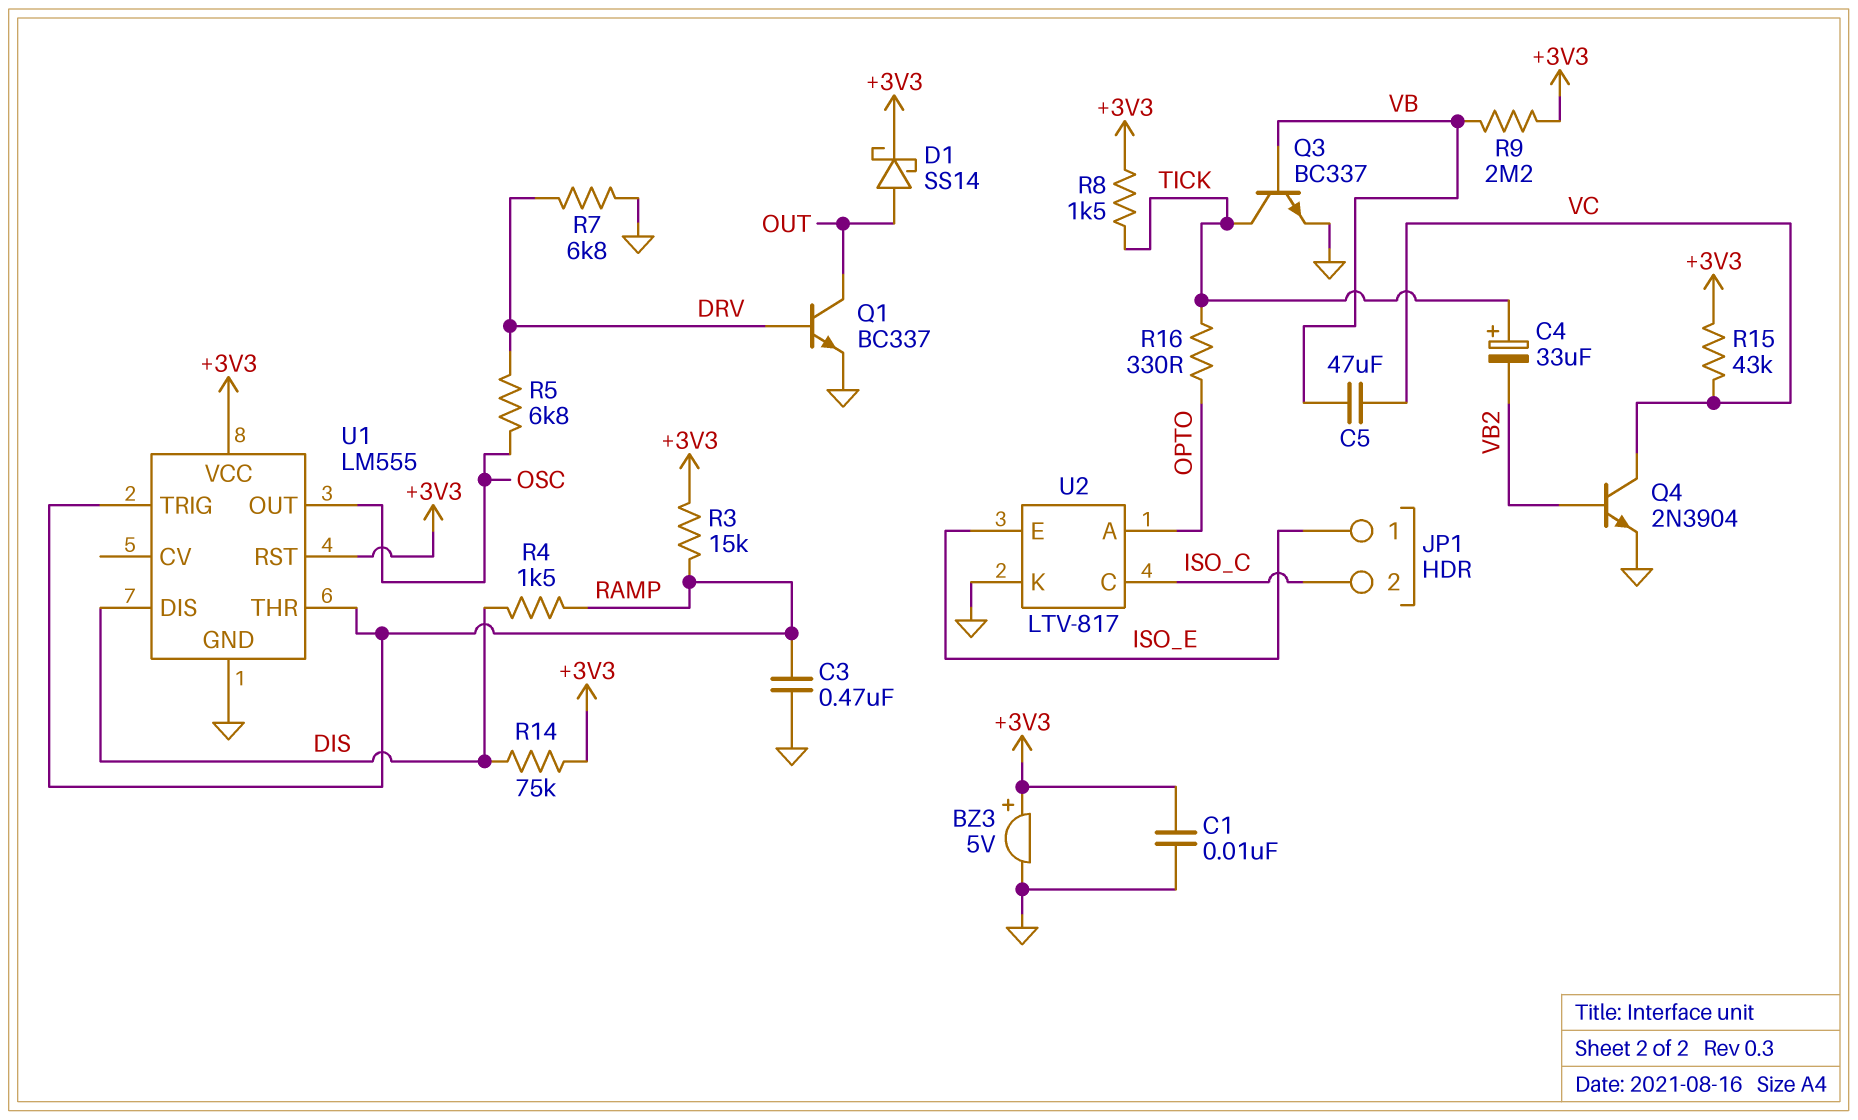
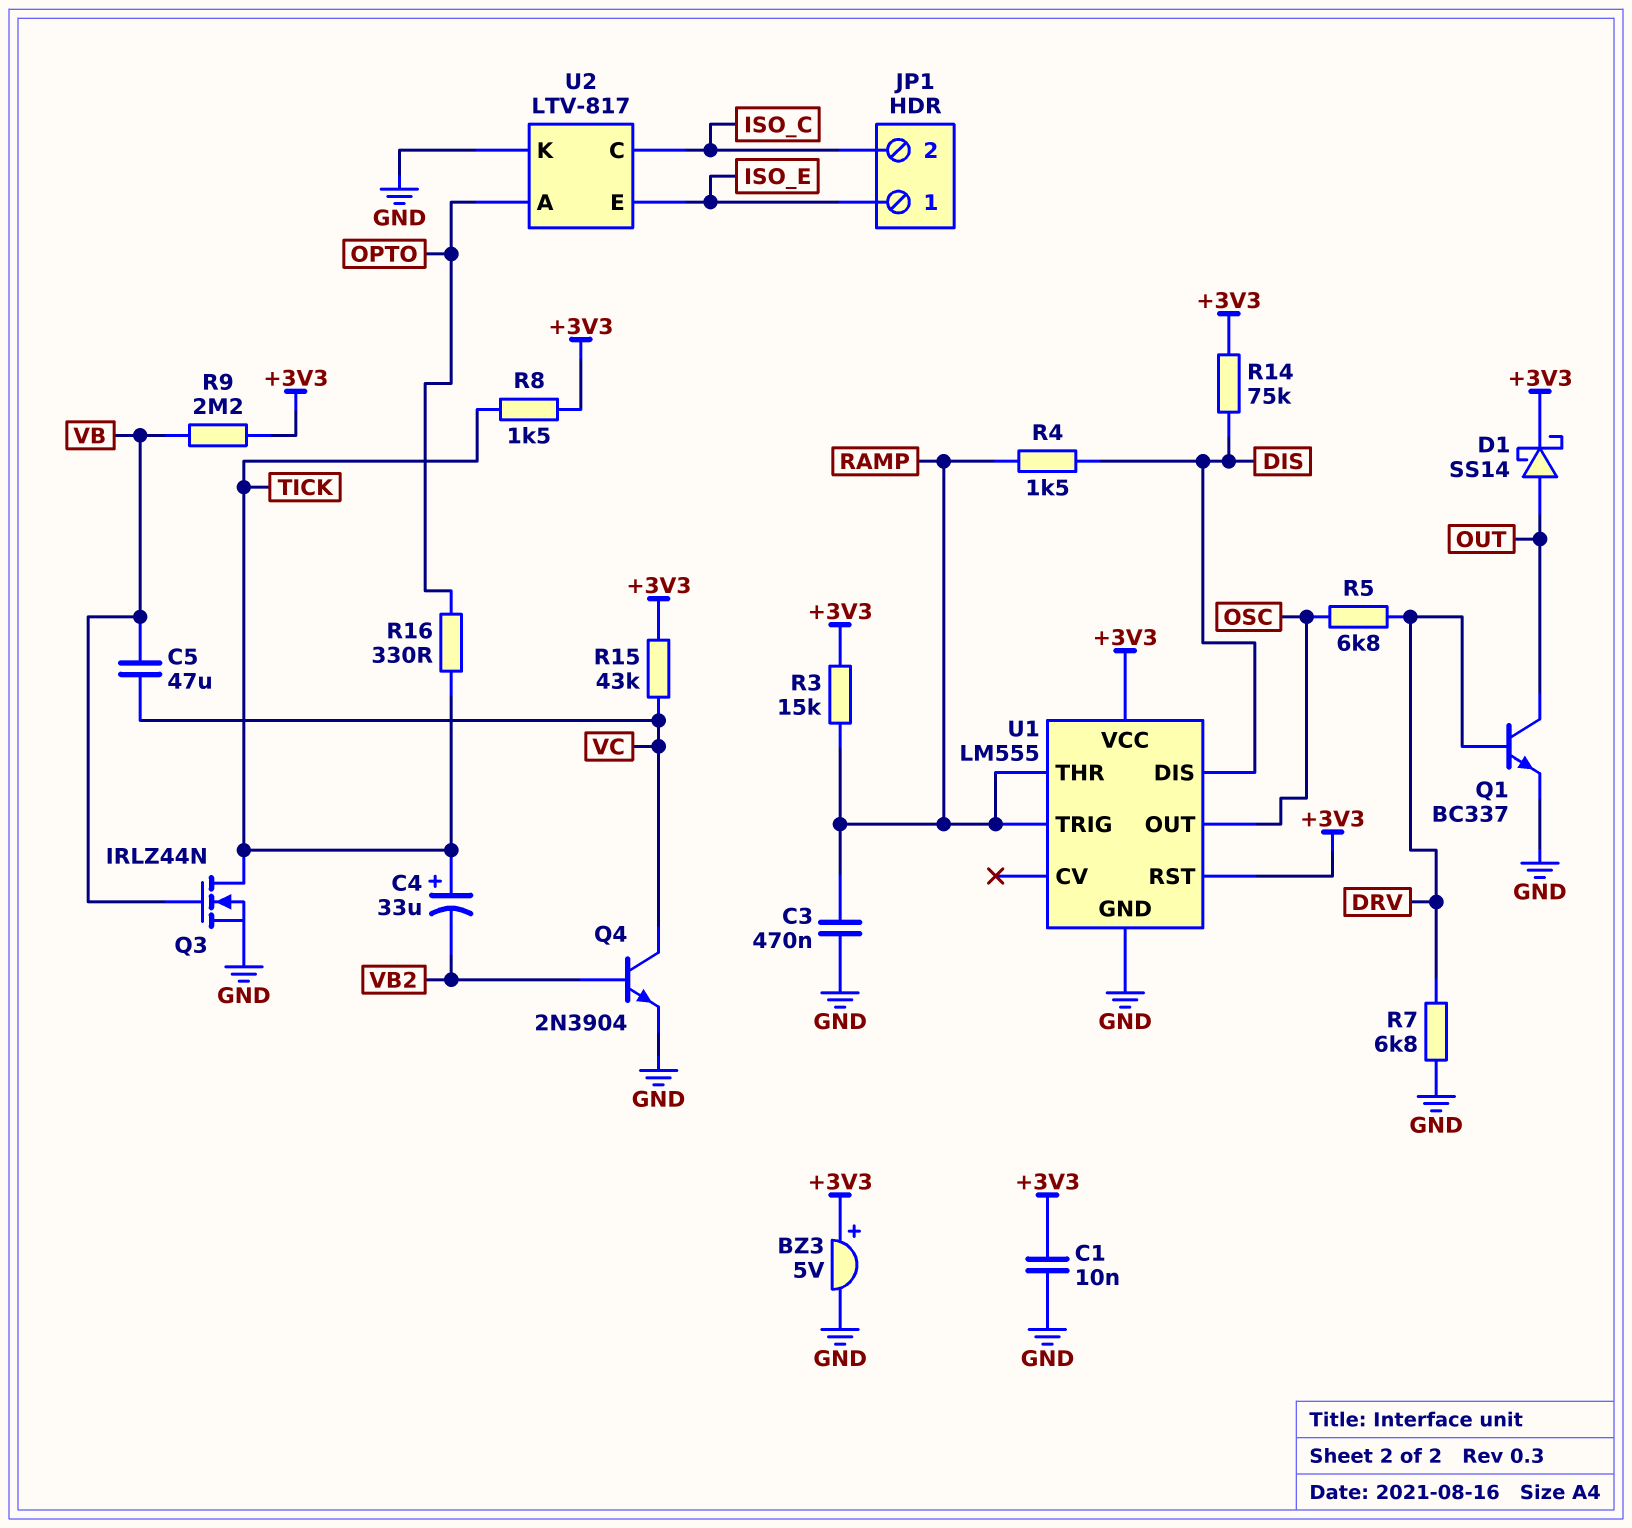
Q3: NPN BC337 (B VB, C TICK, E GND) -> NMOS IRLZ44N (G VB, D TICK, S GND)

